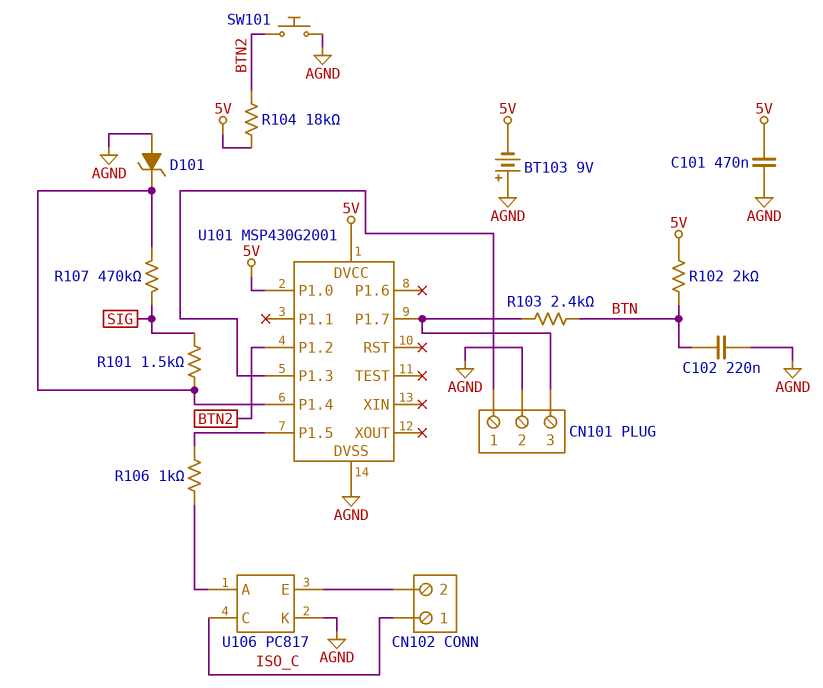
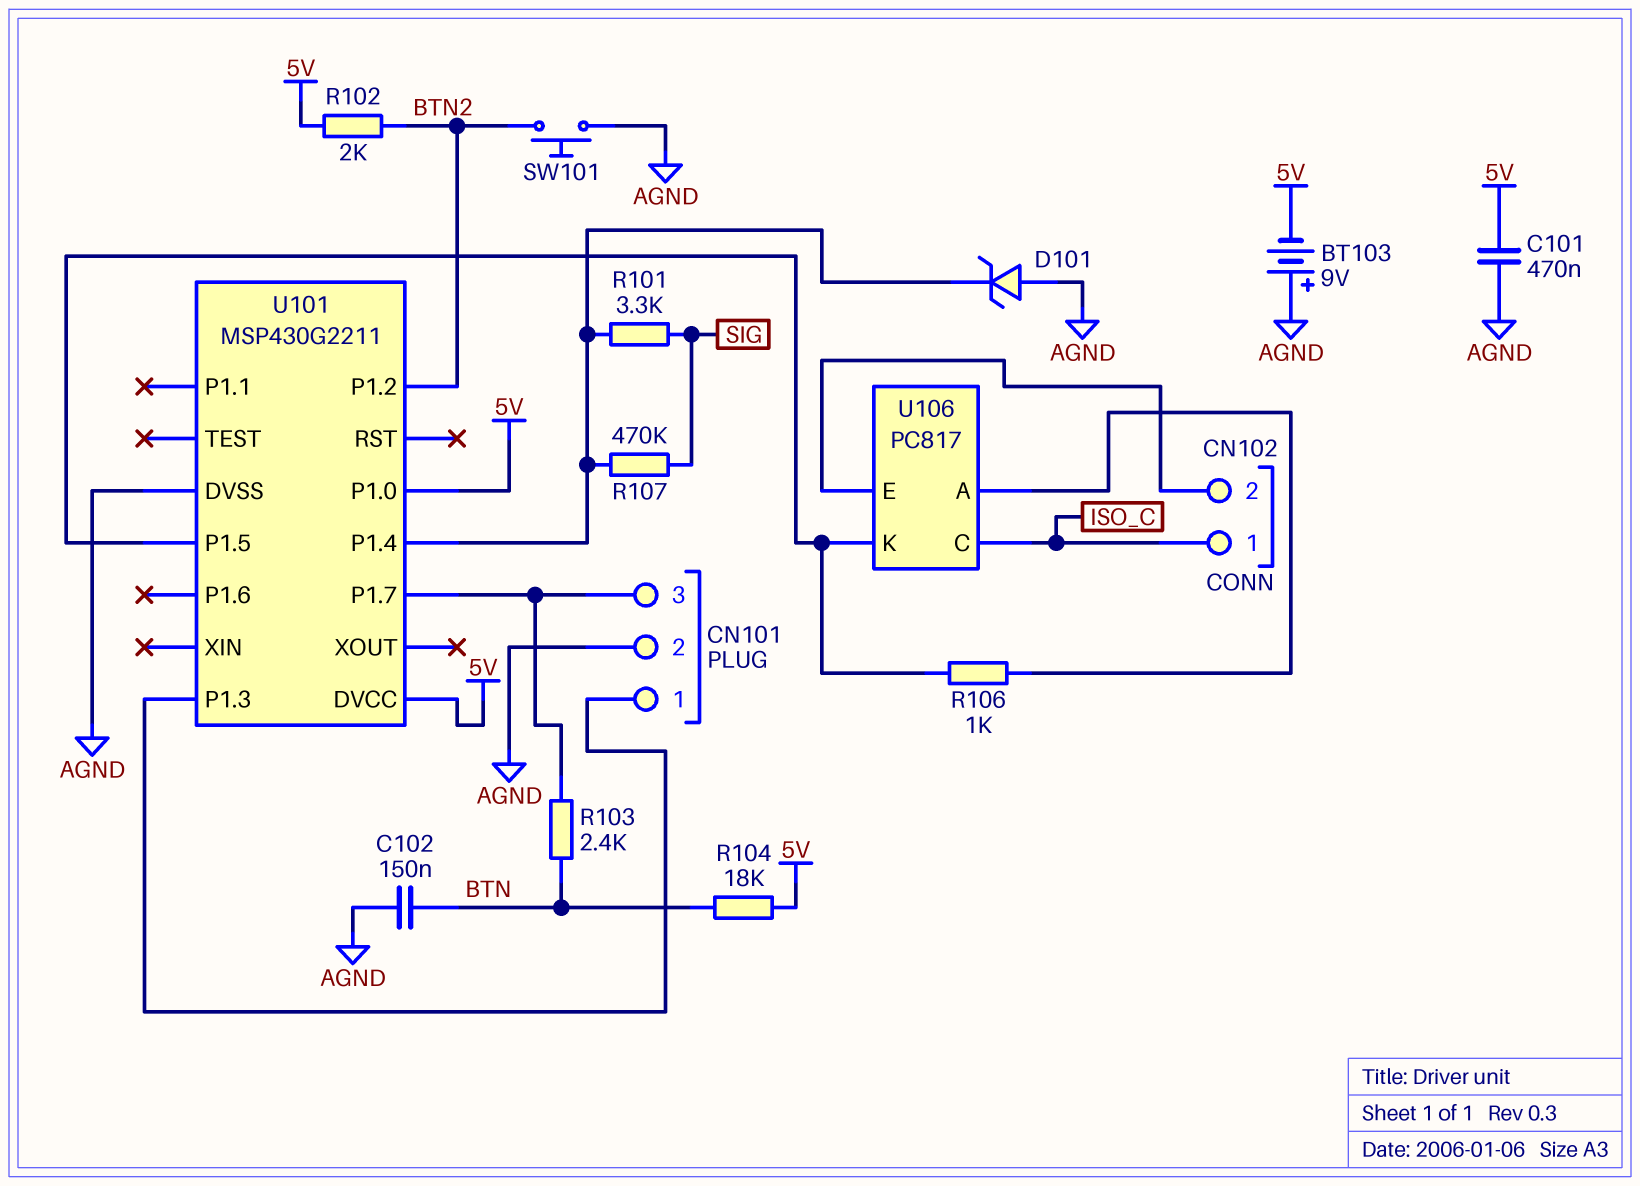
C102: 220nF (AGND, BTN) -> 150nF (AGND, BTN)
R101: 1.5k (SIG, U101/P1.4) -> 3.3k (SIG, U101/P1.4)
R102: 2k (5V, BTN) -> 2k (5V, BTN2)
R104: 18k (5V, BTN2) -> 18k (5V, BTN)
U101: MSP430G2001 -> MSP430G2211
U106 pin K: AGND -> U101/P1.5

